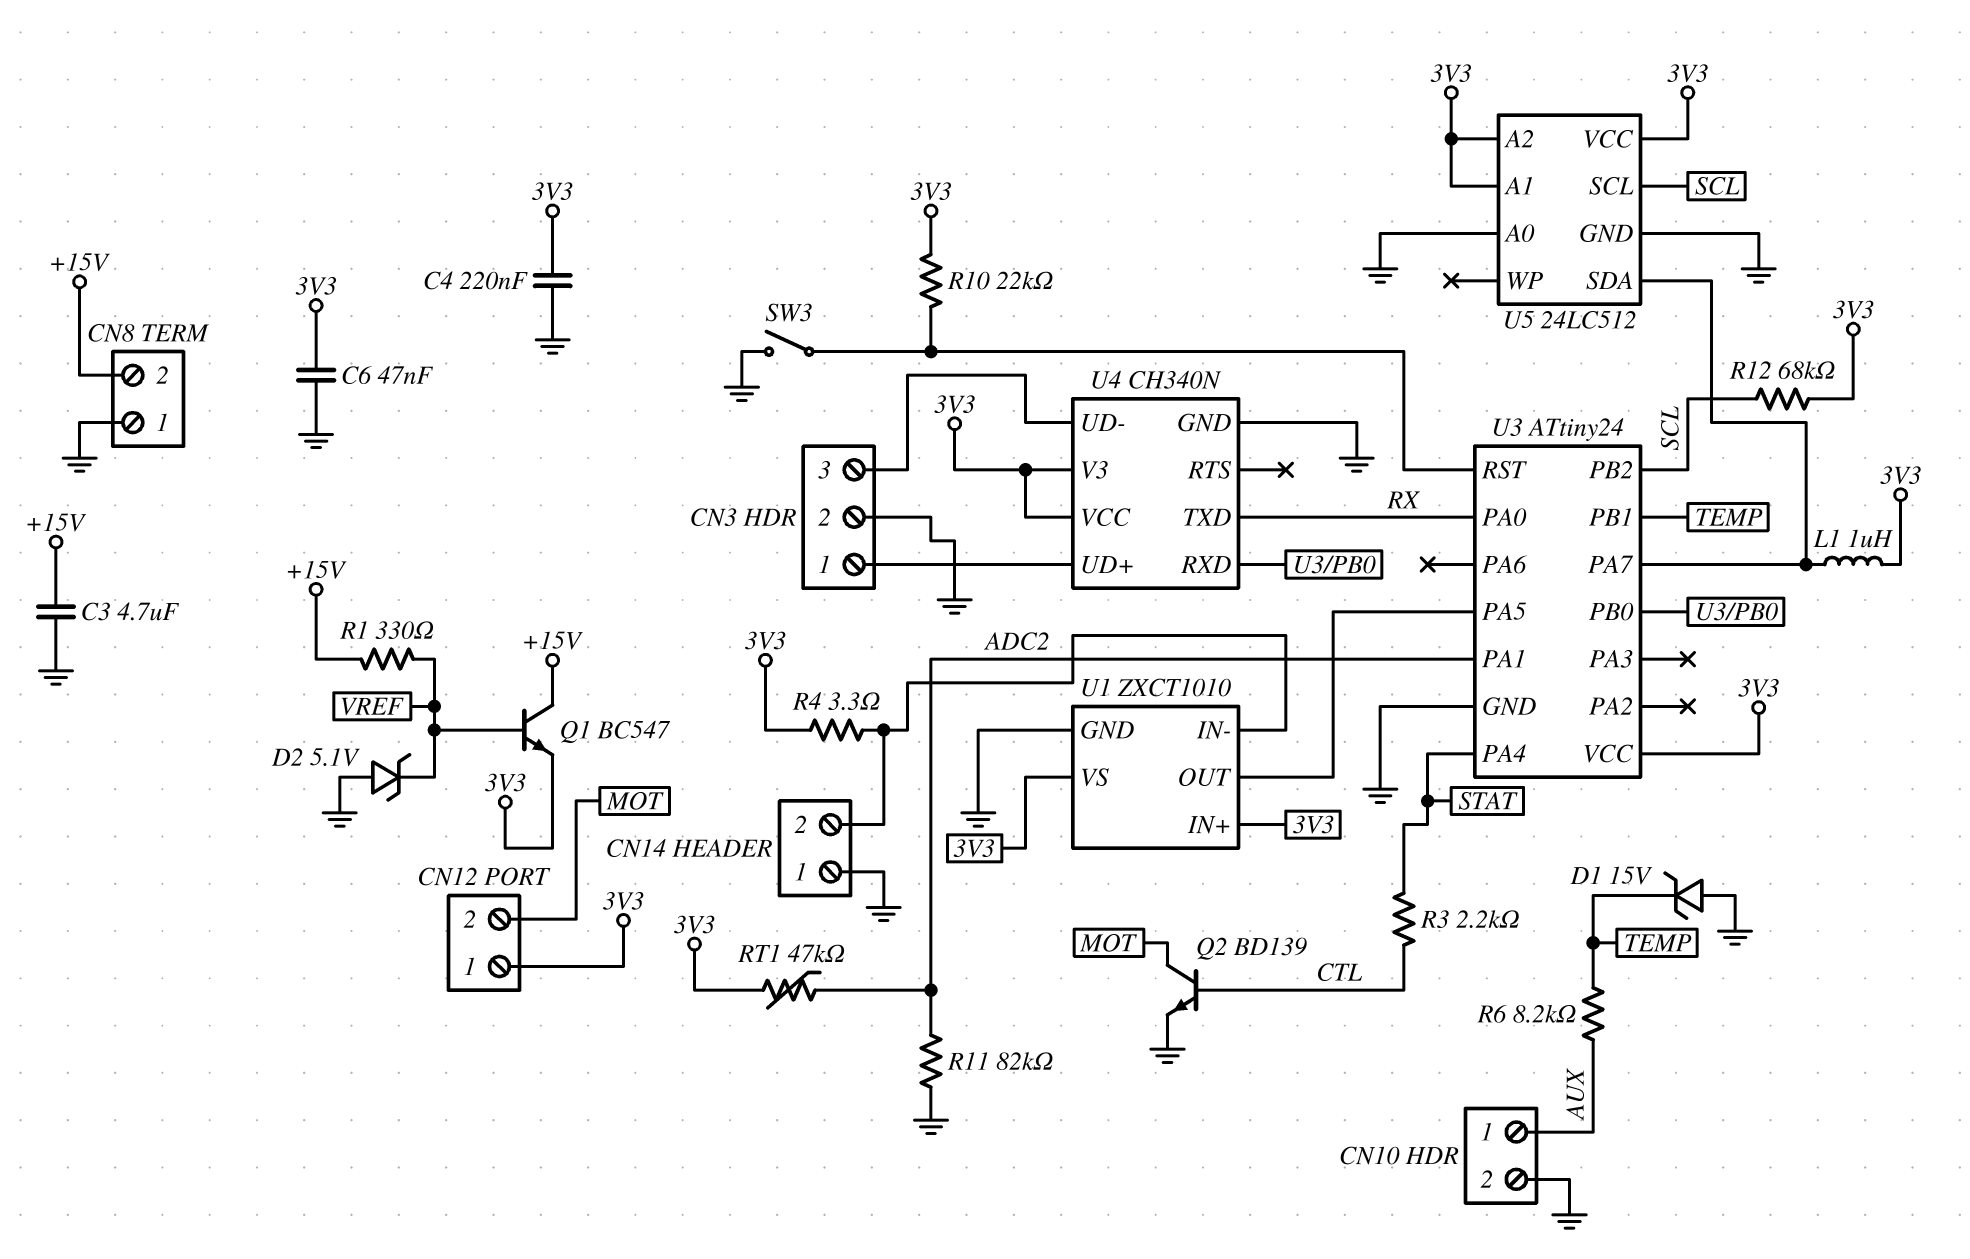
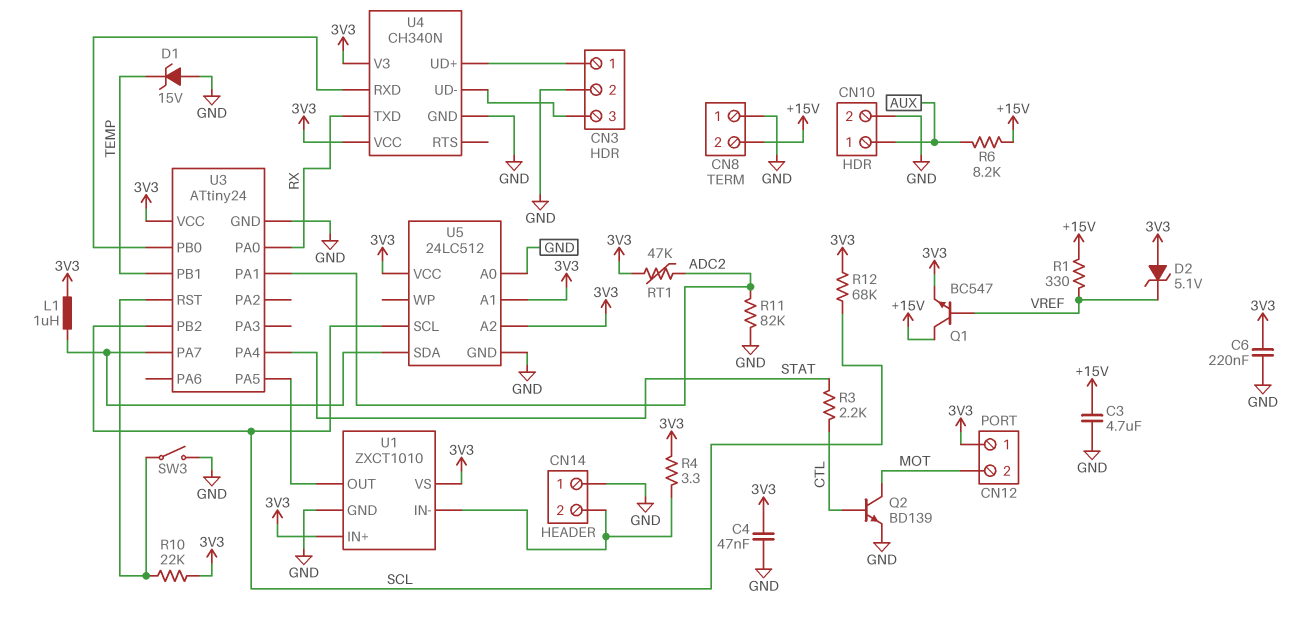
C4: 220nF (3V3, GND) -> 47nF (3V3, GND)
C6: 47nF (3V3, GND) -> 220nF (3V3, GND)
D2: zener 5.1V (A GND, K VREF) -> zener 5.1V (A 3V3, K VREF)
R6: 8.2k (AUX, TEMP) -> 8.2k (+15V, AUX)

